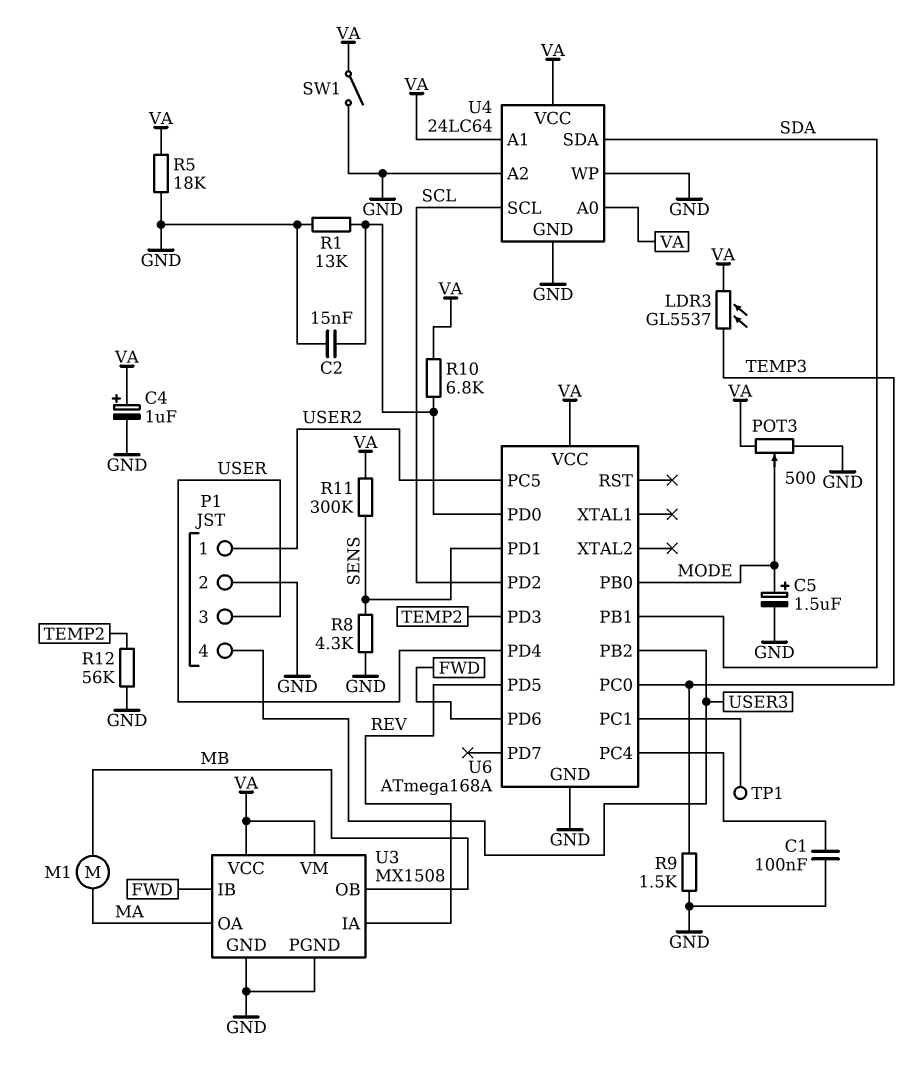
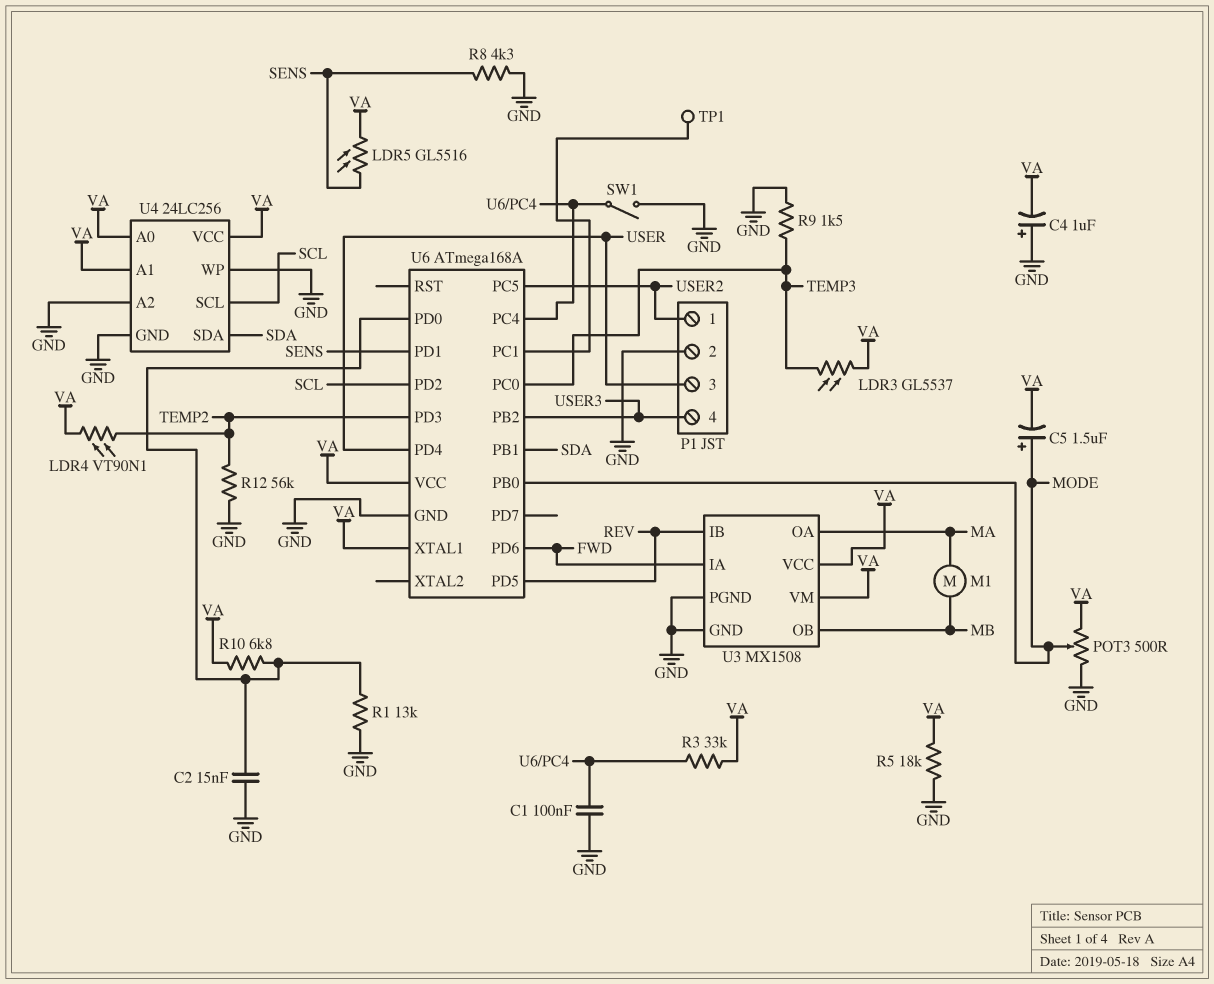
C4: 1uF (plus VA, minus GND) -> 1uF (plus GND, minus VA)
C5: 1.5uF (plus MODE, minus GND) -> 1.5uF (plus MODE, minus VA)
LDR4: none -> VT90N1 (TEMP2, VA)
LDR5: none -> GL5516 (SENS, VA)
R3: none -> 33k (U6/PC4, VA)
R11: 300k (SENS, VA) -> none
SW1: switch (GND, VA) -> switch (GND, U6/PC4)
U3 pin IA: REV -> FWD
U3 pin IB: FWD -> REV
U4: 24LC64 -> 24LC256
U6 pin XTAL1: none -> VA

